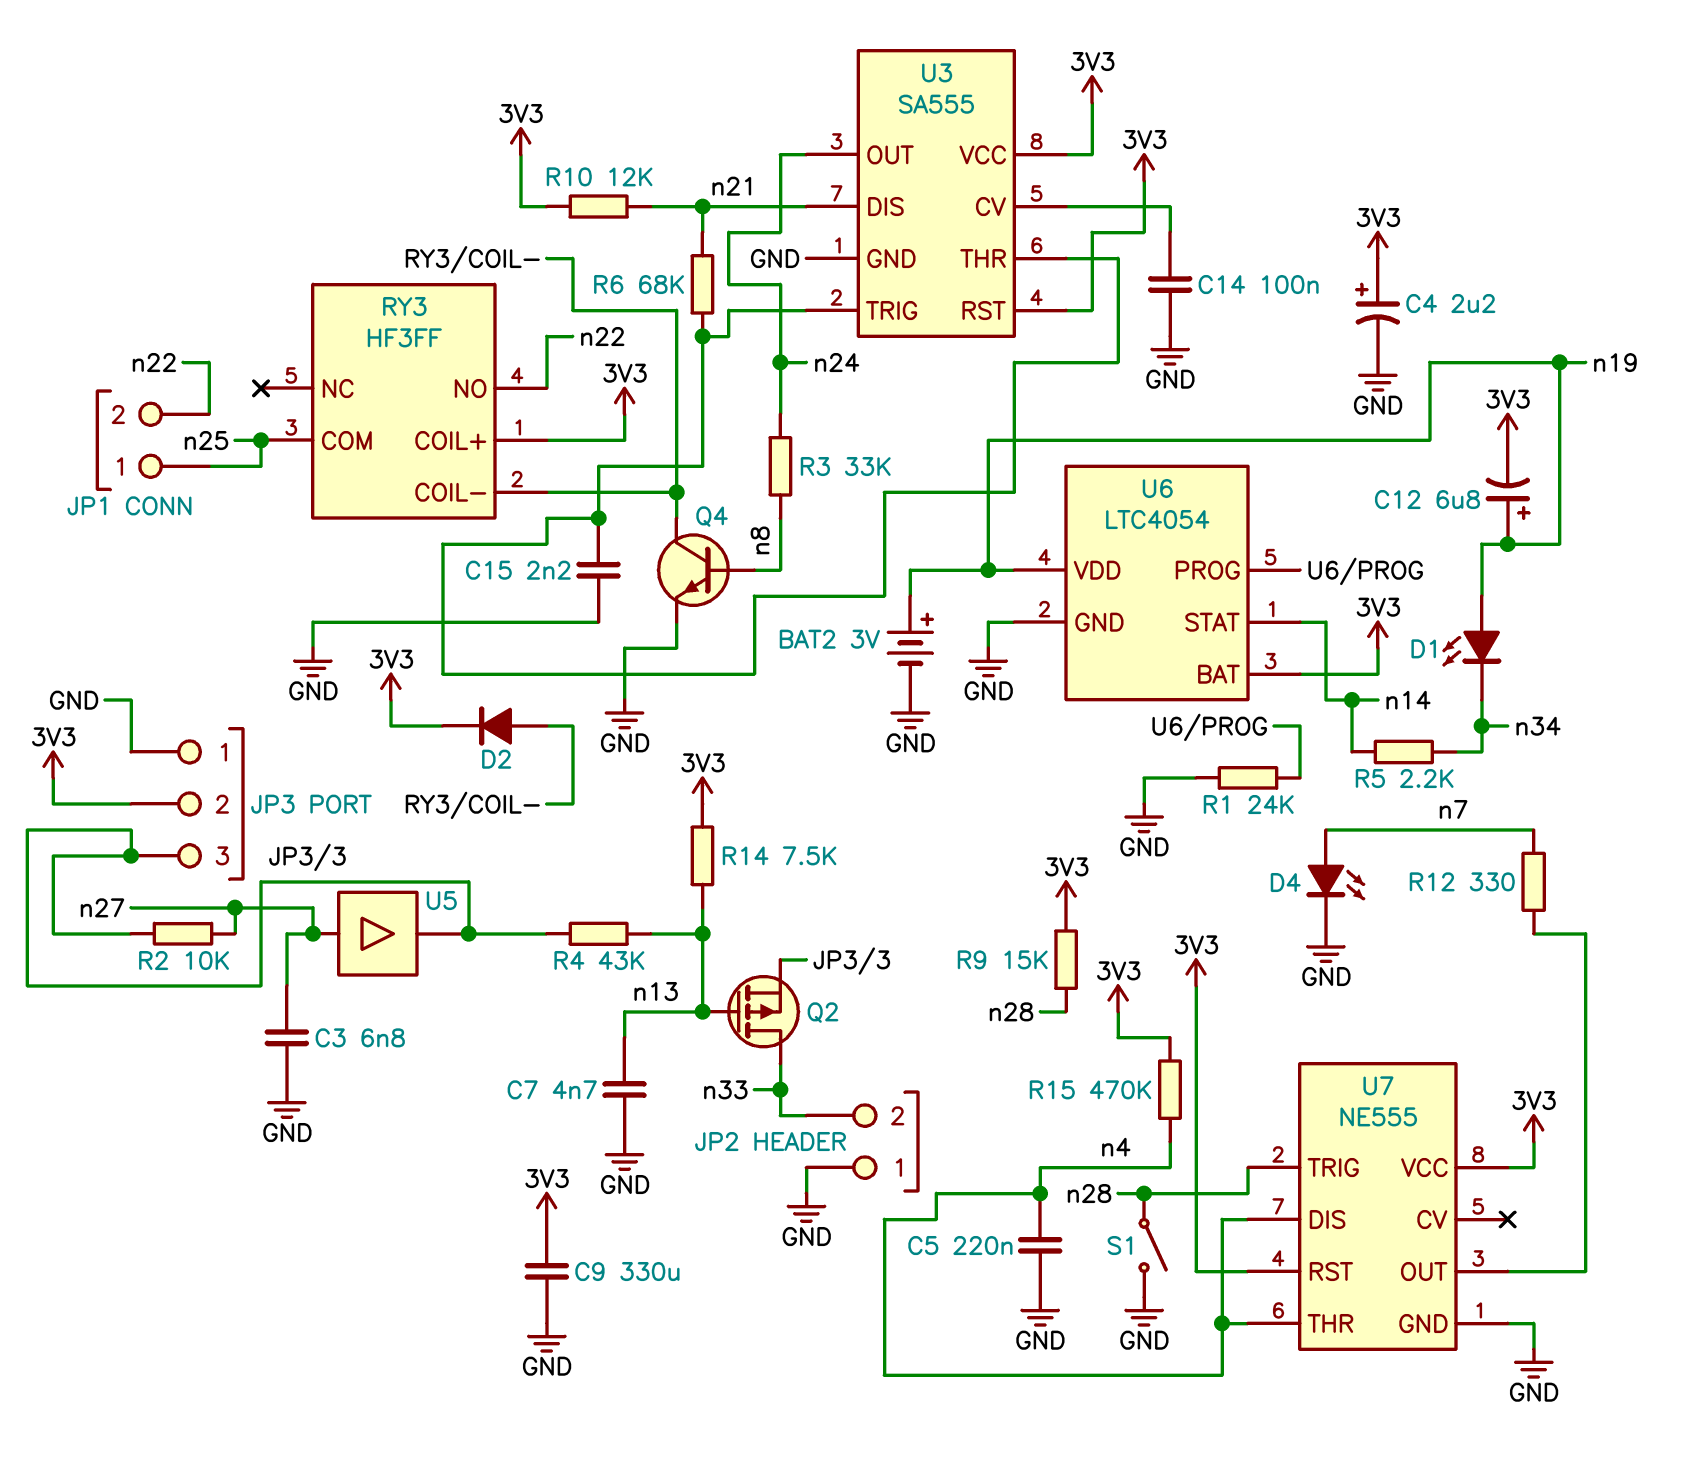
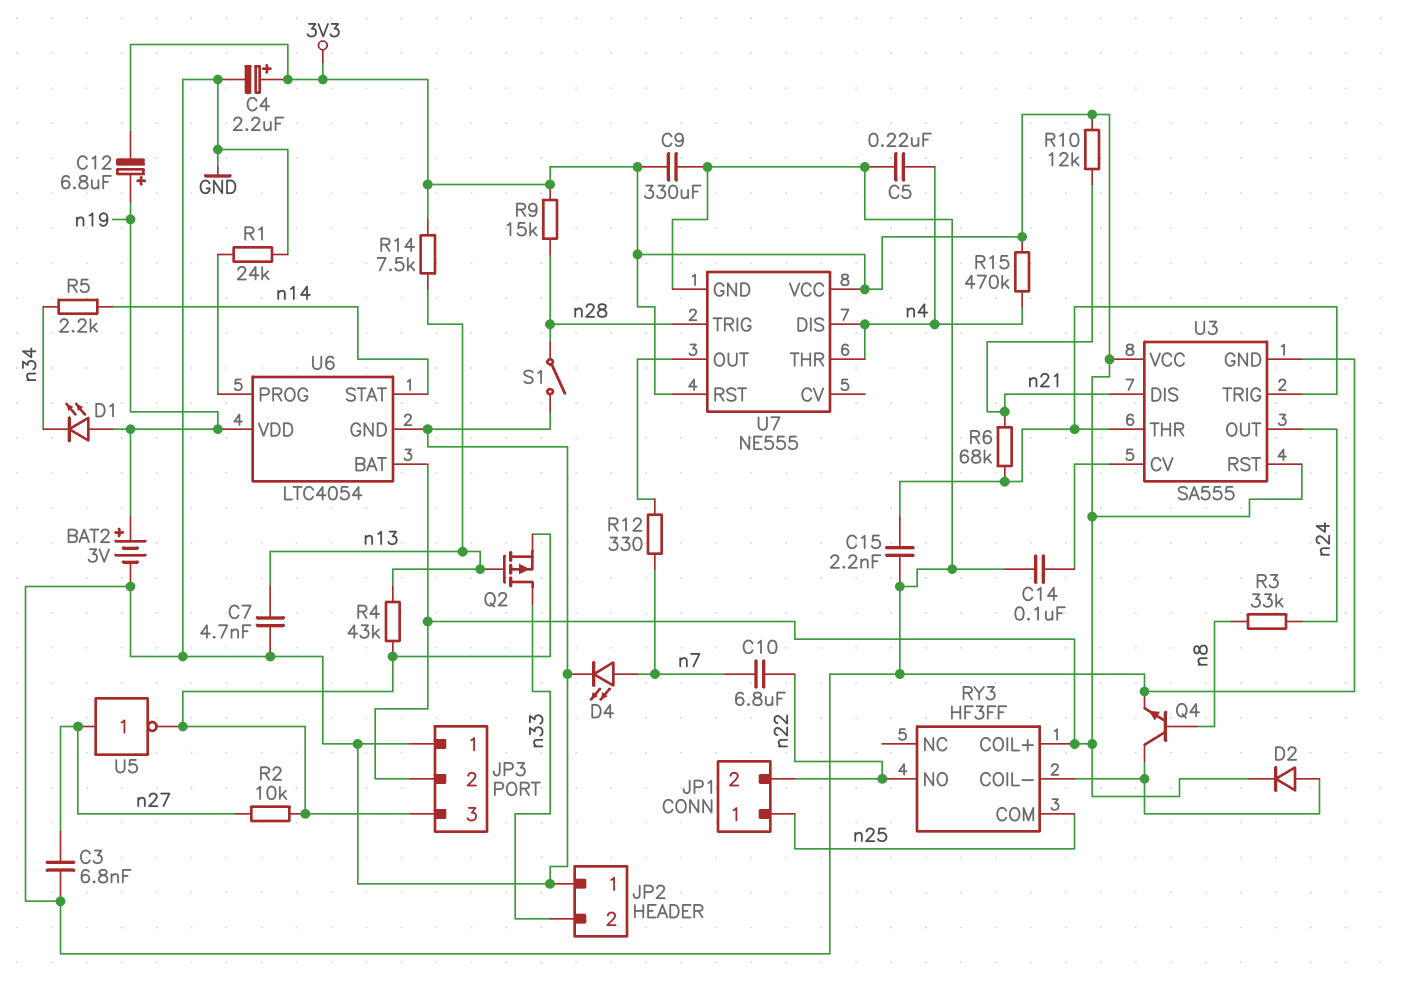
C10: none -> 6.8uF (n7, n22)
U5: buffer (in n27, out JP3/3) -> NOT (in n27, out JP3/3)

